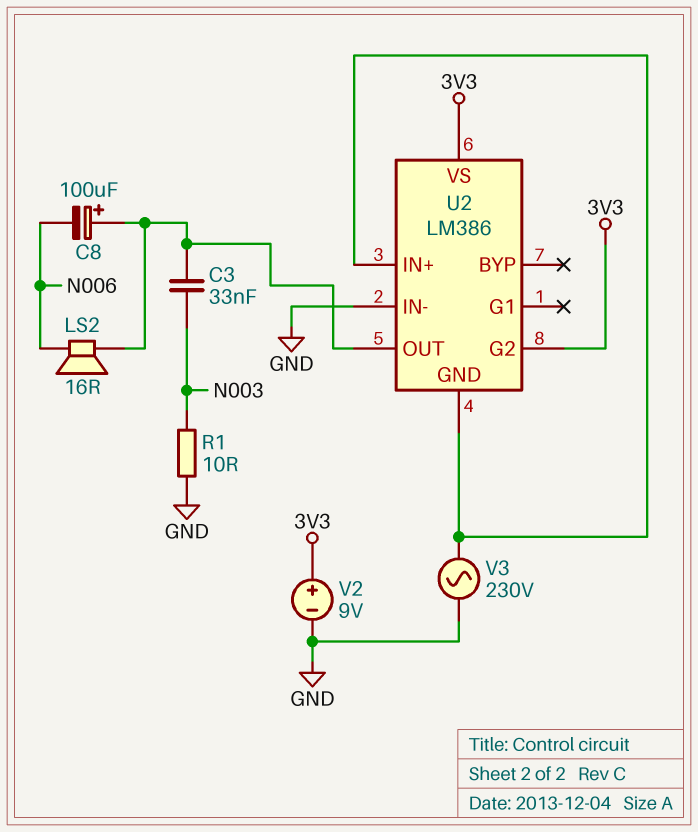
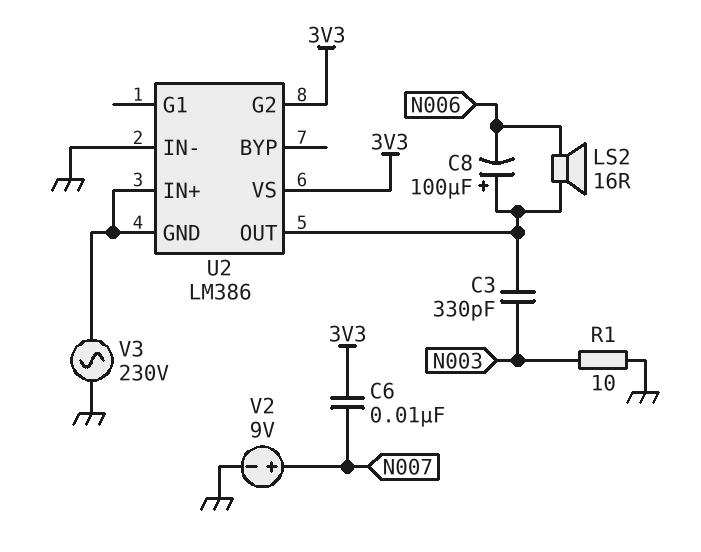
C3: 33nF (N003, U2/OUT) -> 330pF (N003, U2/OUT)
C6: none -> 10nF (3V3, N007)
V2: 9V (plus 3V3, minus GND) -> 9V (plus N007, minus GND)

